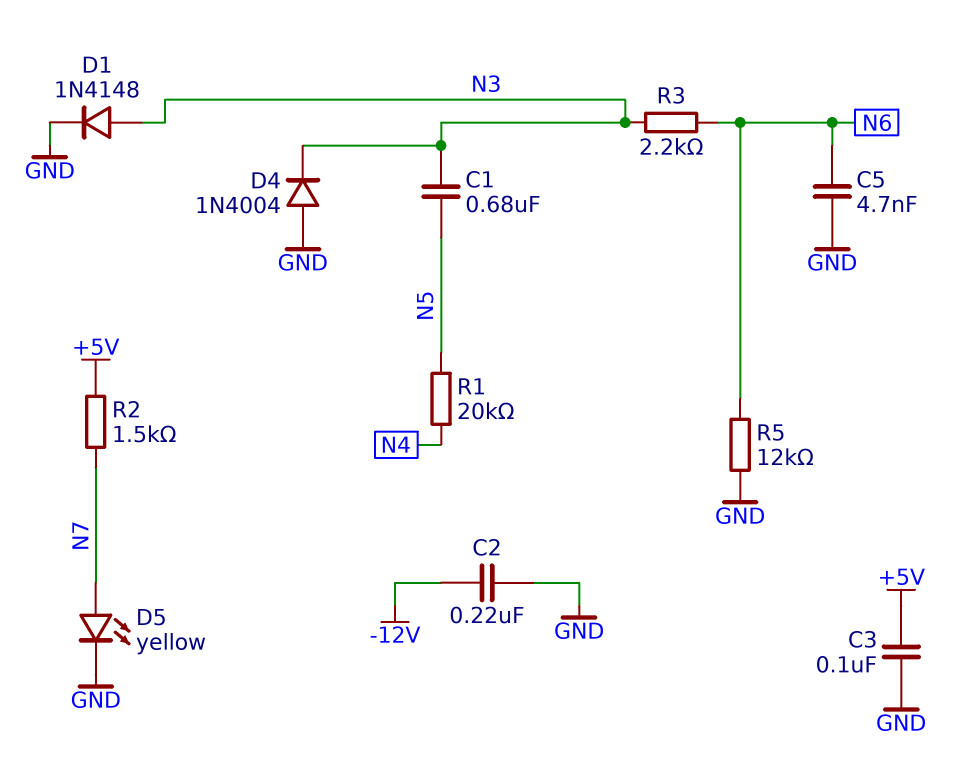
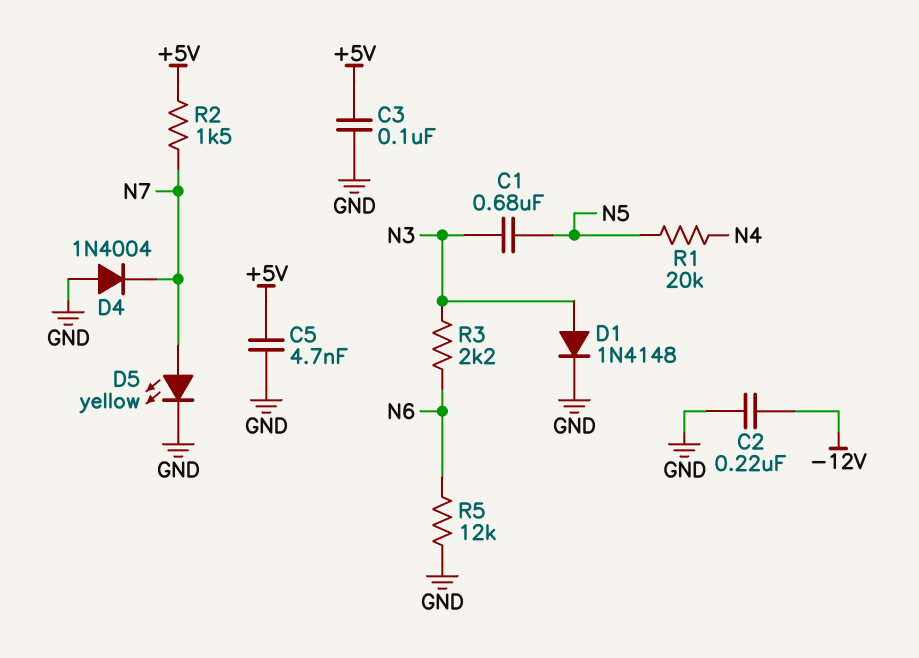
C5: 4.7nF (GND, N6) -> 4.7nF (+5V, GND)
D4: diode 1N4004 (A GND, K N3) -> diode 1N4004 (A GND, K N7)

